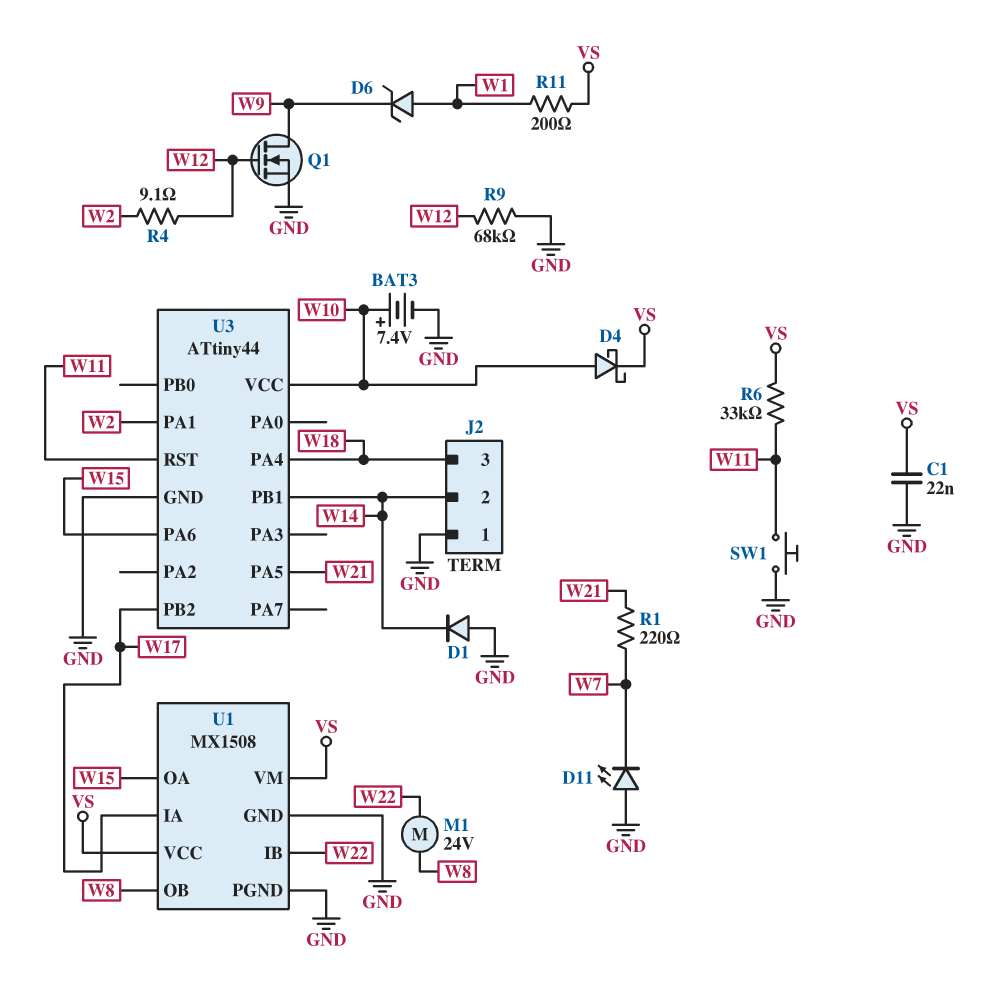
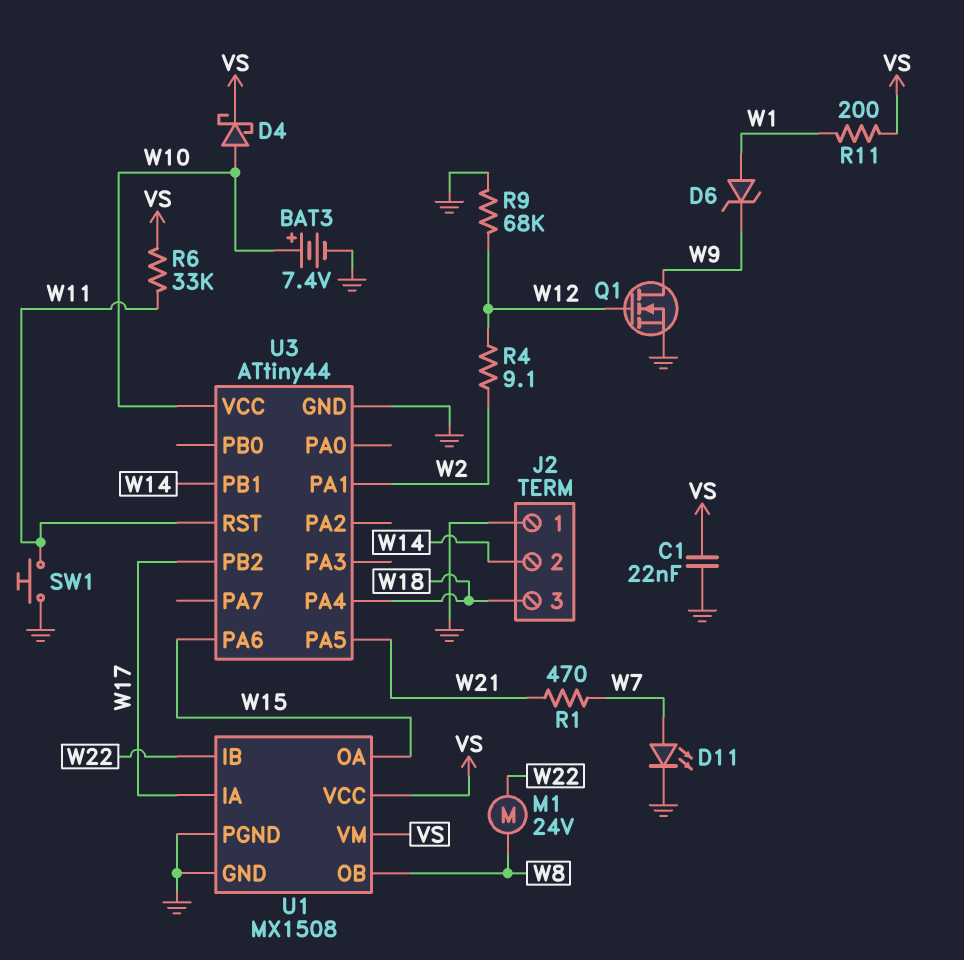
D1: diode (A GND, K W14) -> none
D11: LED (A GND, K W7) -> LED (A W7, K GND)
R1: 220 (W7, W21) -> 470 (W7, W21)

